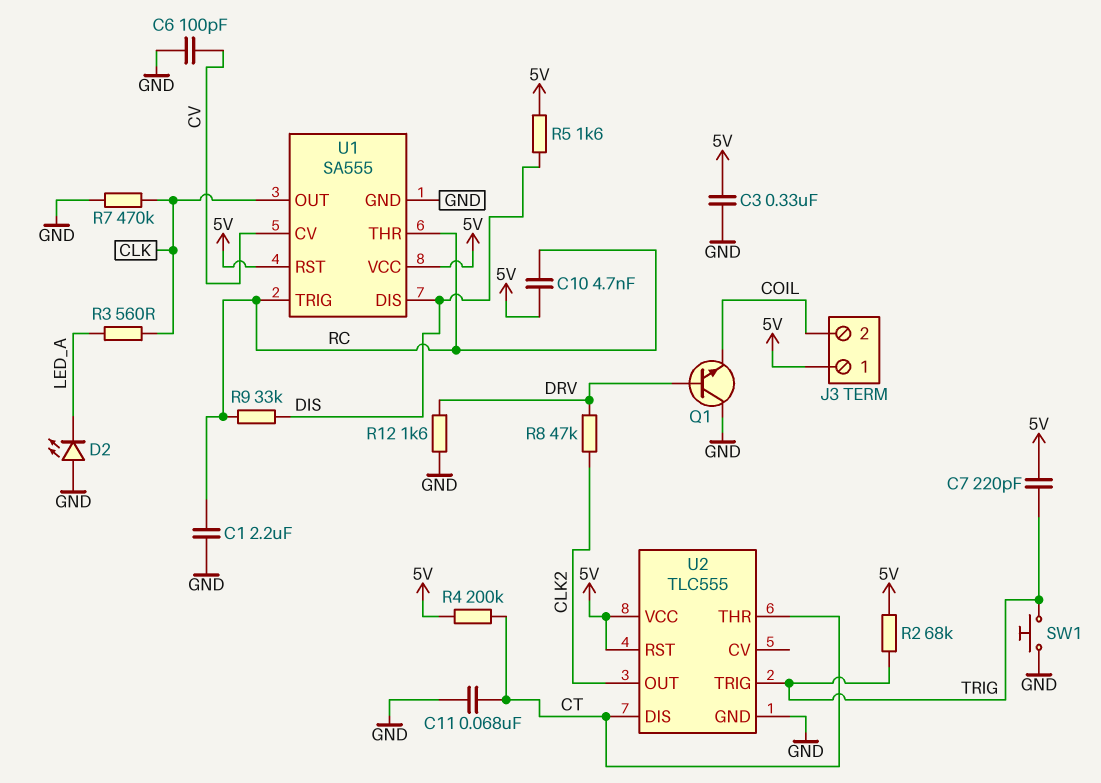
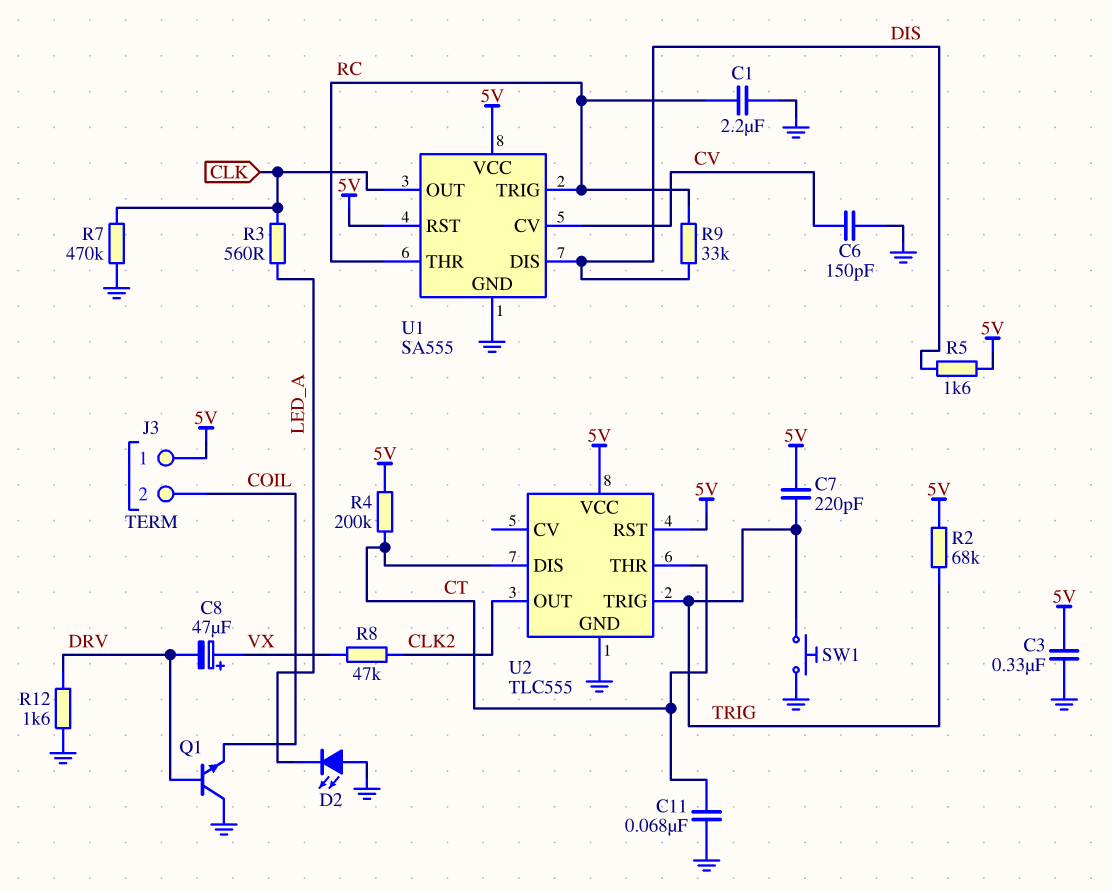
C6: 100pF (CV, GND) -> 150pF (CV, GND)
C8: none -> 47uF (plus VX, minus DRV)
C10: 4.7nF (5V, RC) -> none
R8: 47k (CLK2, DRV) -> 47k (CLK2, VX)

